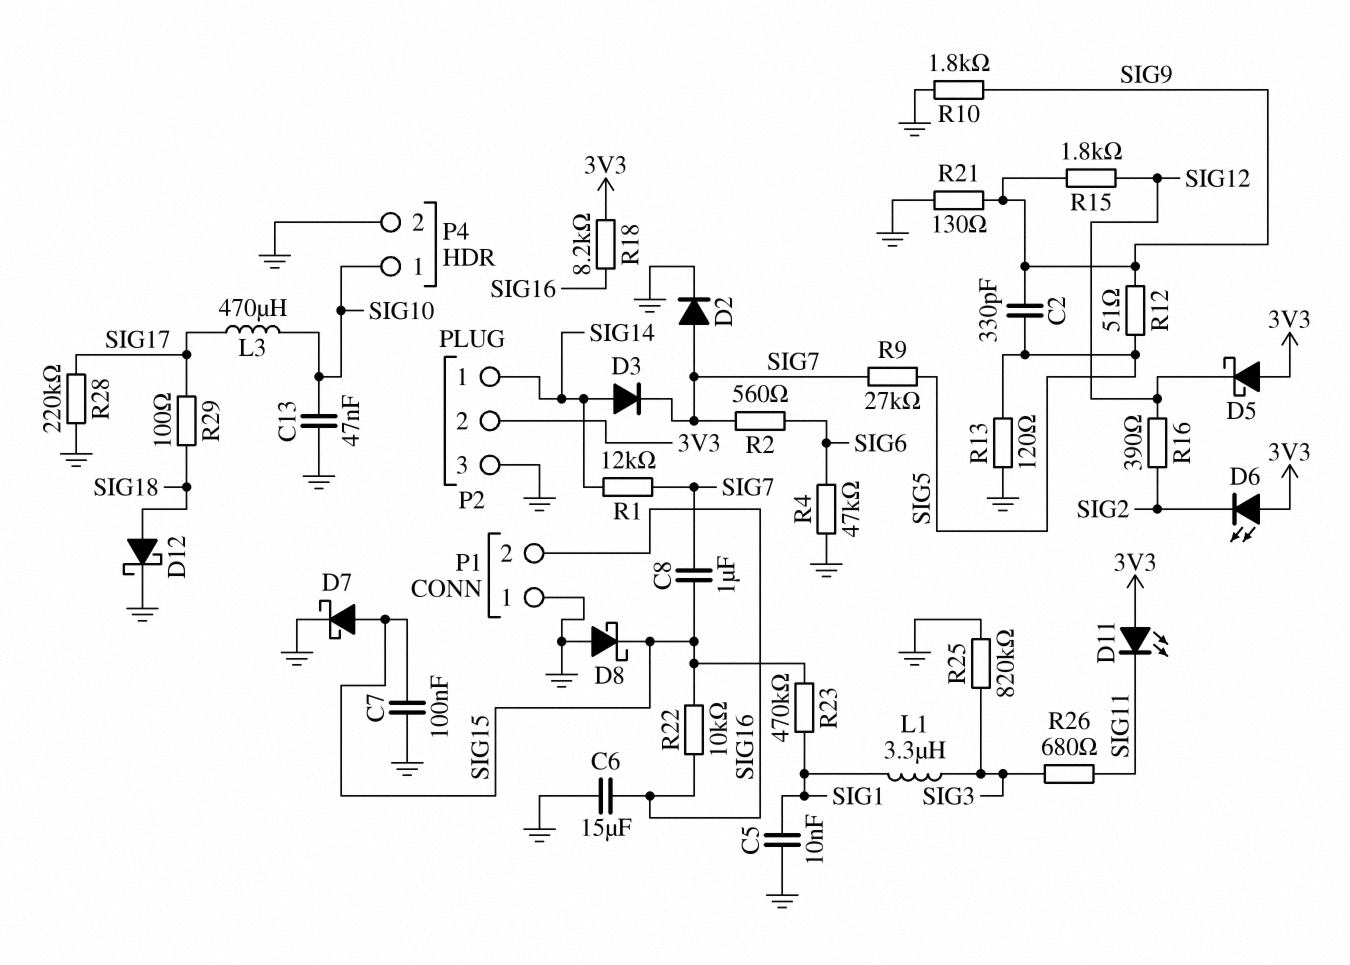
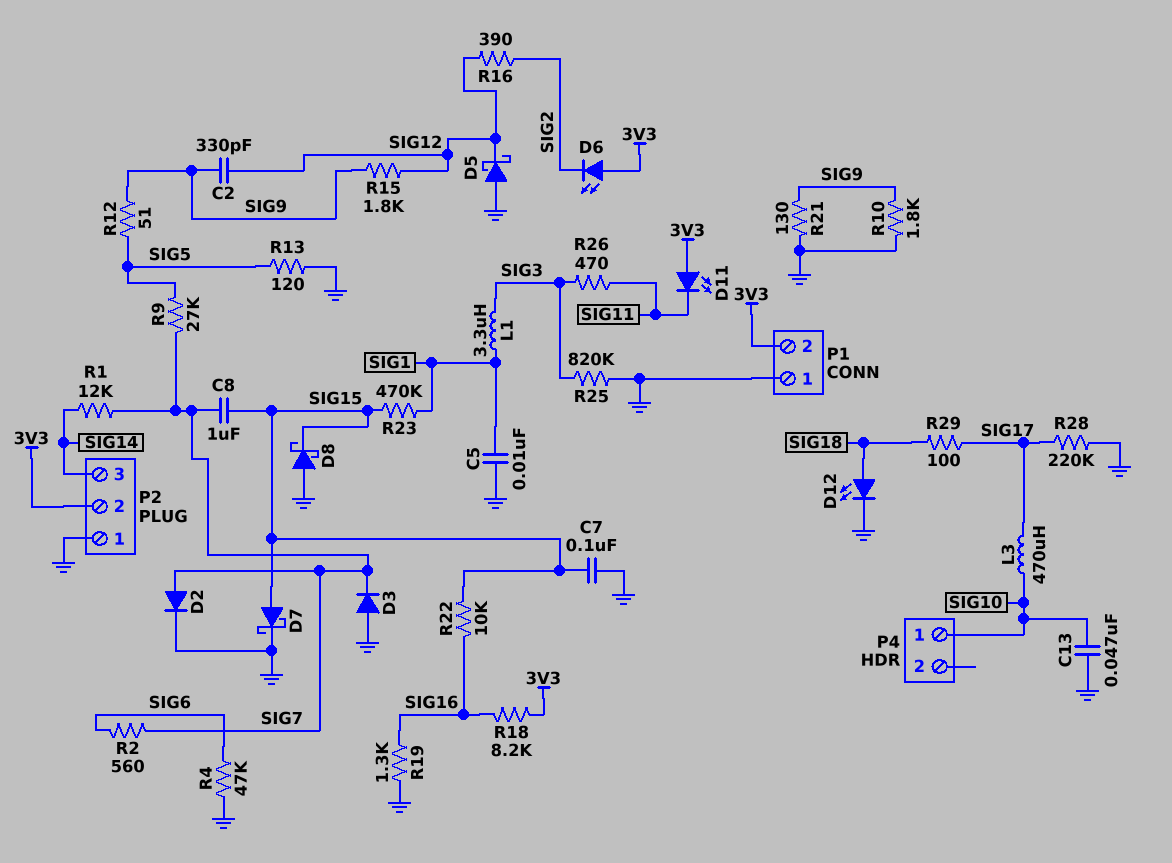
C2: 330pF (SIG5, SIG9) -> 330pF (SIG9, SIG12)
C6: 15uF (GND, SIG16) -> none
D3: diode (A SIG14, K SIG7) -> diode (A GND, K SIG7)
D5: schottky (A 3V3, K SIG12) -> schottky (A GND, K SIG12)
D12: schottky (A SIG18, K GND) -> LED (A SIG18, K GND)
P1 pin 2: SIG16 -> 3V3
P2 pin 1: SIG14 -> GND
P2 pin 3: GND -> SIG14
P4 pin 2: GND -> none
R19: none -> 1.3k (GND, SIG16)
R26: 680 (SIG3, SIG11) -> 470 (SIG3, SIG11)

